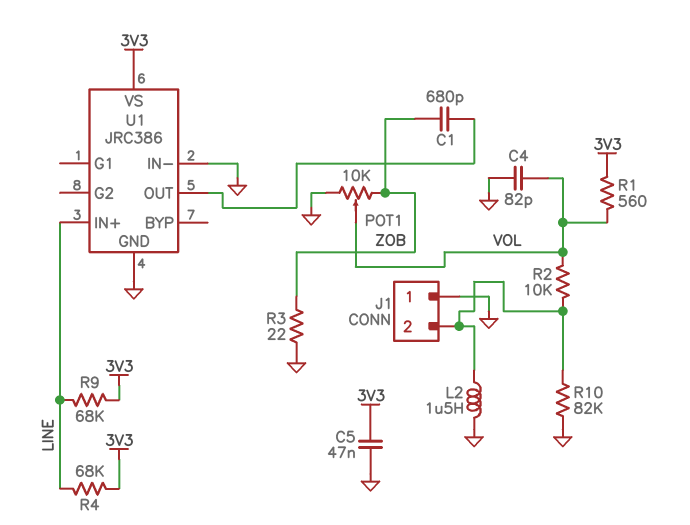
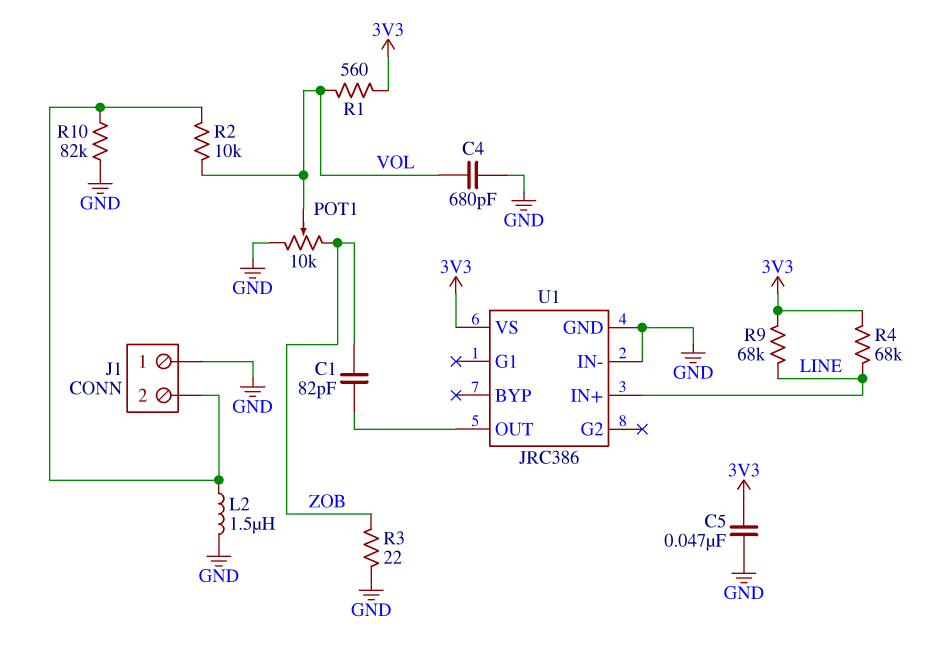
C1: 680pF (U1/OUT, ZOB) -> 82pF (U1/OUT, ZOB)
C4: 82pF (GND, VOL) -> 680pF (GND, VOL)

